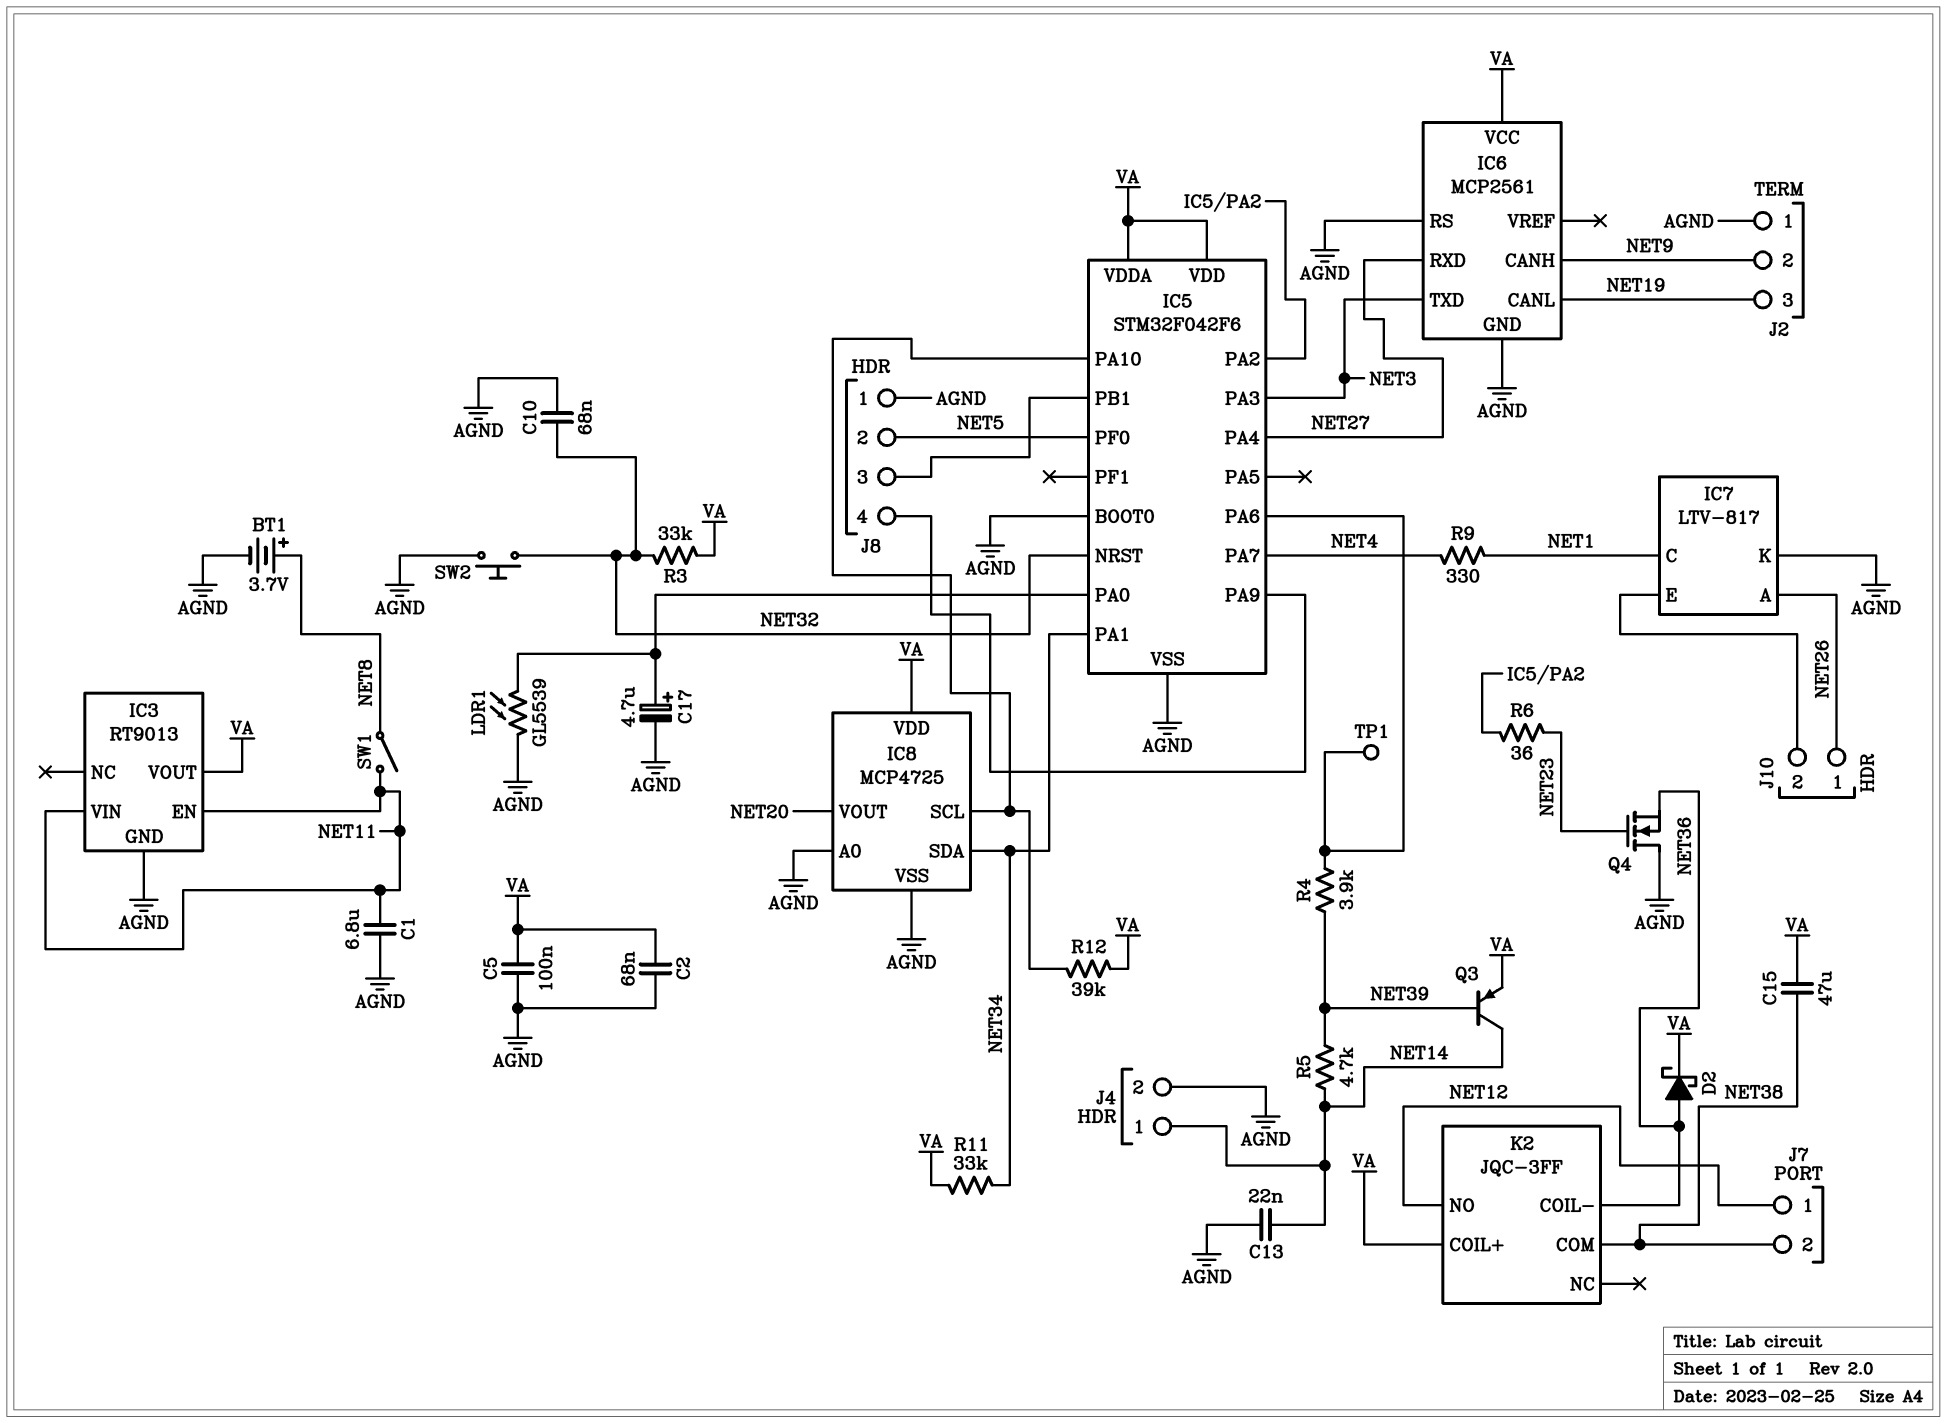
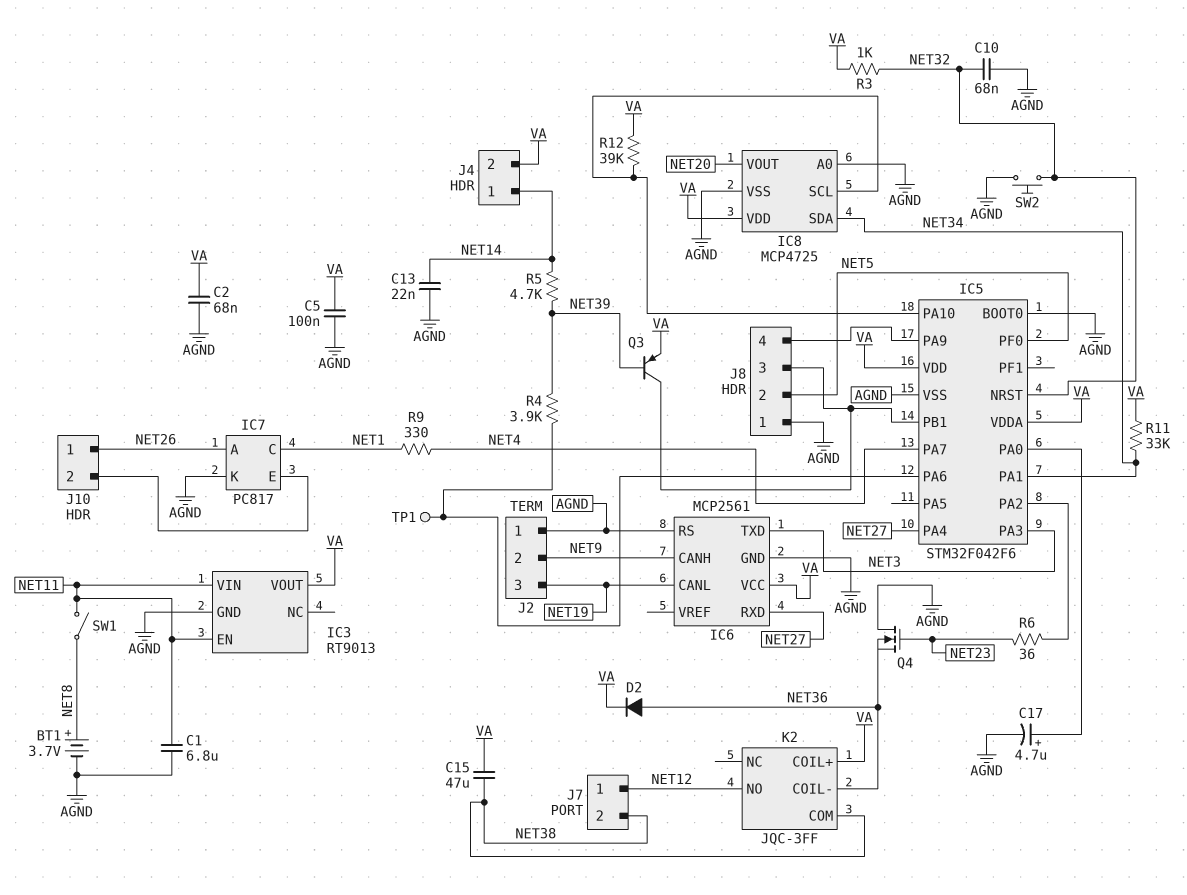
D2: schottky (A NET36, K VA) -> diode (A NET36, K VA)
IC7: LTV-817 -> PC817
J4 pin 2: AGND -> VA
LDR1: GL5539 (AGND, IC5/PA0) -> none
Q3: PNP (B NET39, C NET14, E VA) -> PNP (B NET39, C IC5/PB1, E VA)
R3: 33k (NET32, VA) -> 1k (NET32, VA)

